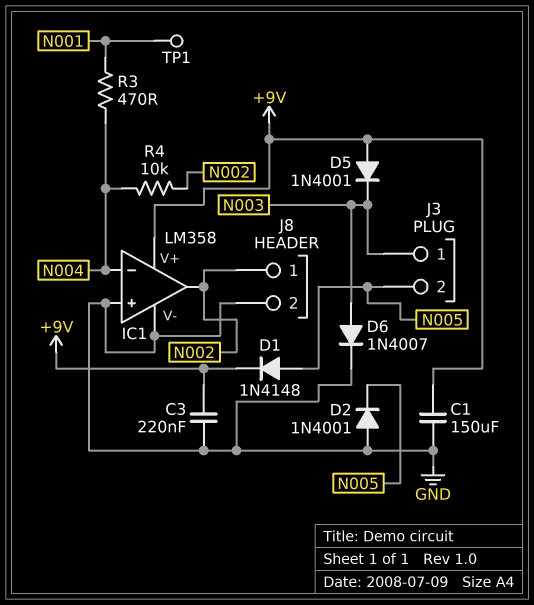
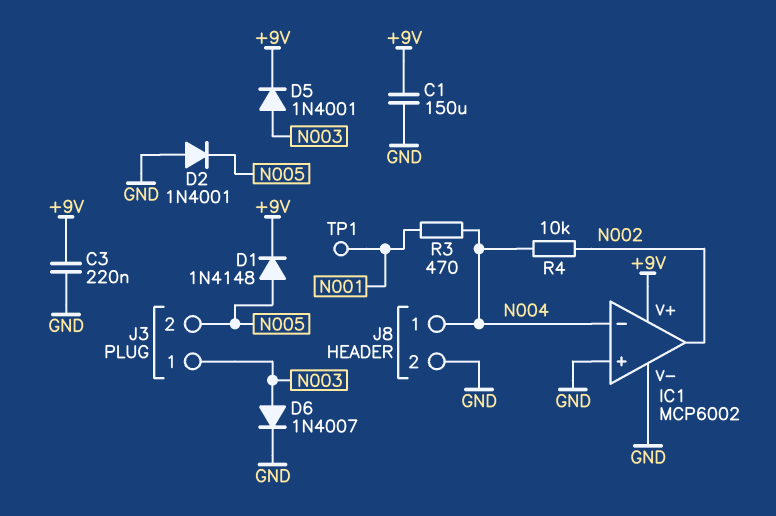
D5: diode 1N4001 (A +9V, K N003) -> diode 1N4001 (A N003, K +9V)
IC1: LM358 -> MCP6002
J8 pin 1: N002 -> N004

